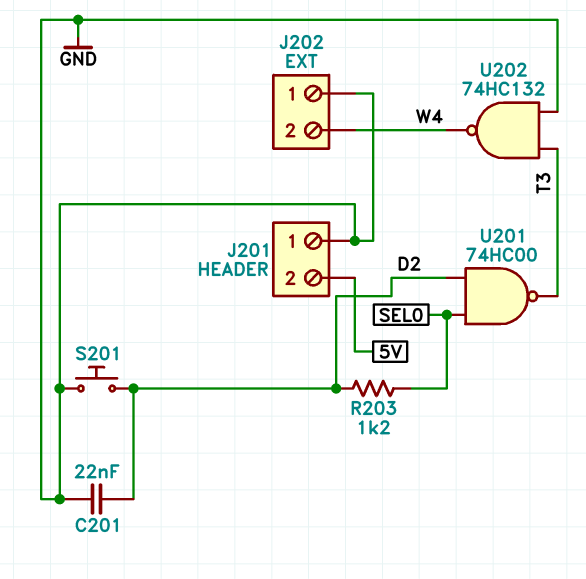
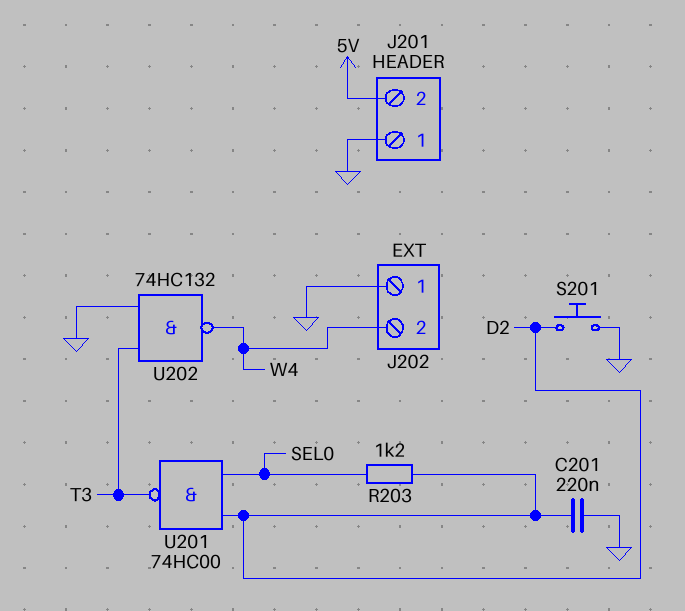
C201: 22nF (D2, GND) -> 220nF (D2, GND)

